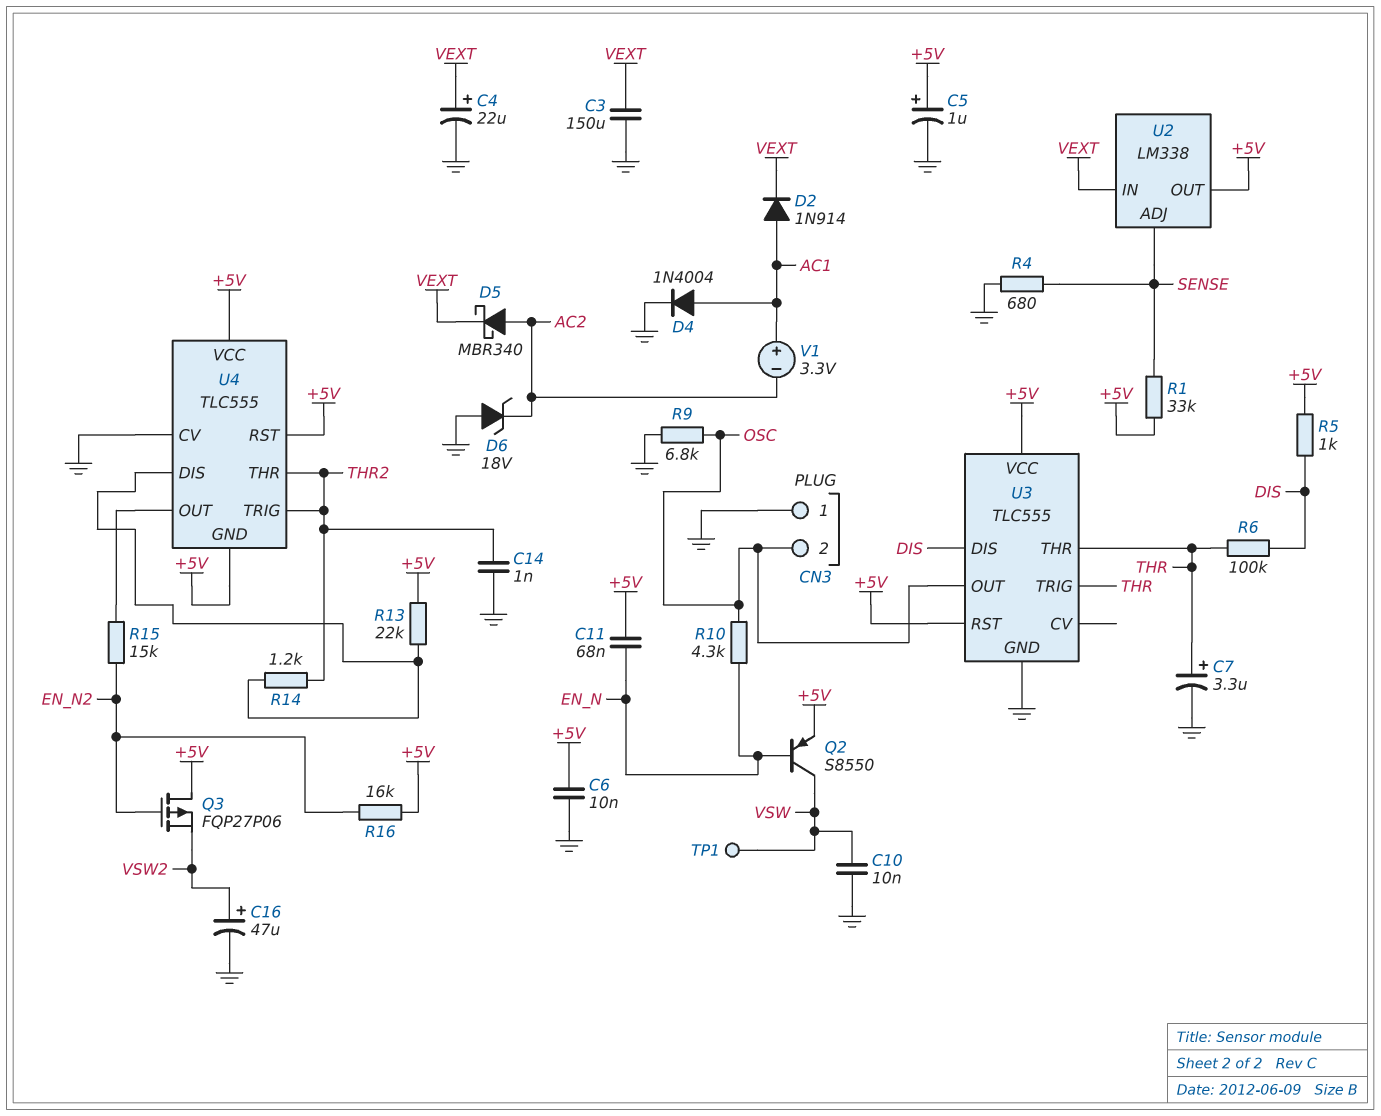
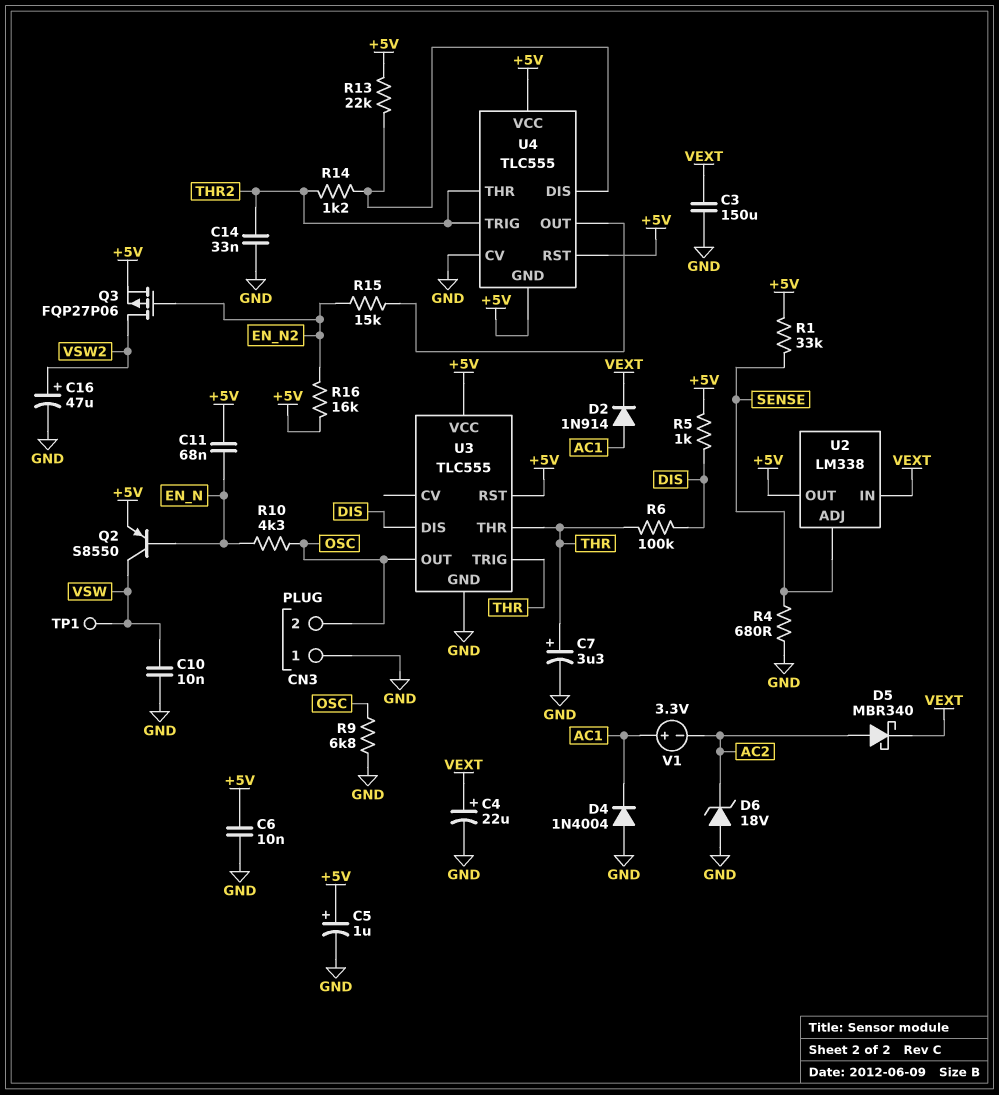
C14: 1nF (GND, THR2) -> 33nF (GND, THR2)
D4: diode 1N4004 (A AC1, K GND) -> diode 1N4004 (A GND, K AC1)
Q3: PMOS FQP27P06 (G EN_N2, D +5V, S VSW2) -> PMOS FQP27P06 (G EN_N2, D VSW2, S +5V)

